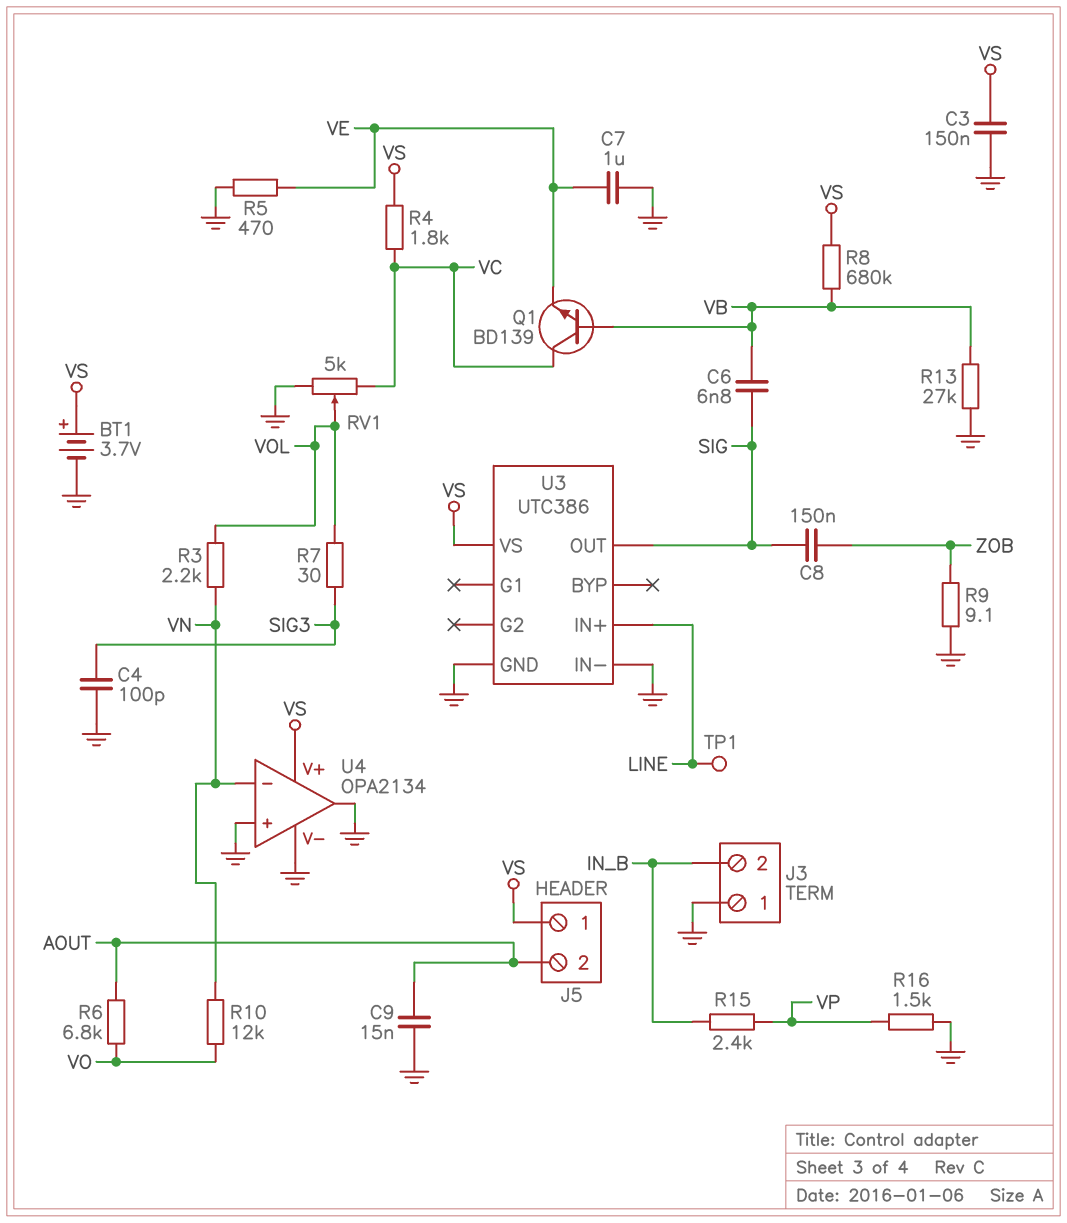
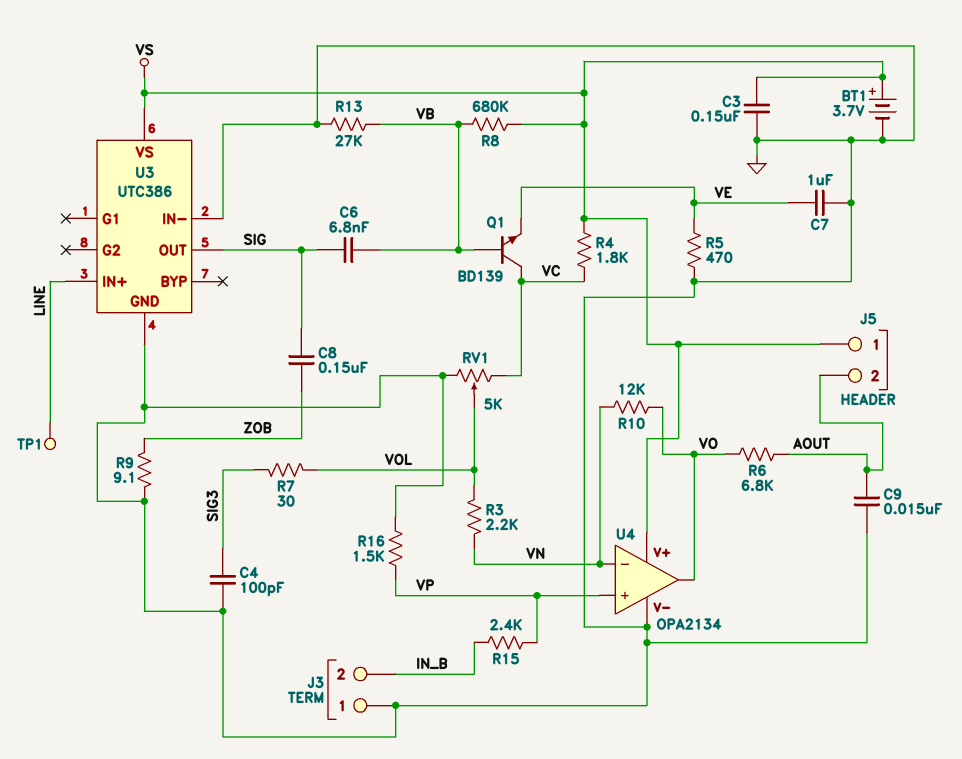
U4 pin in+: GND -> VP
U4 pin out: GND -> VO

